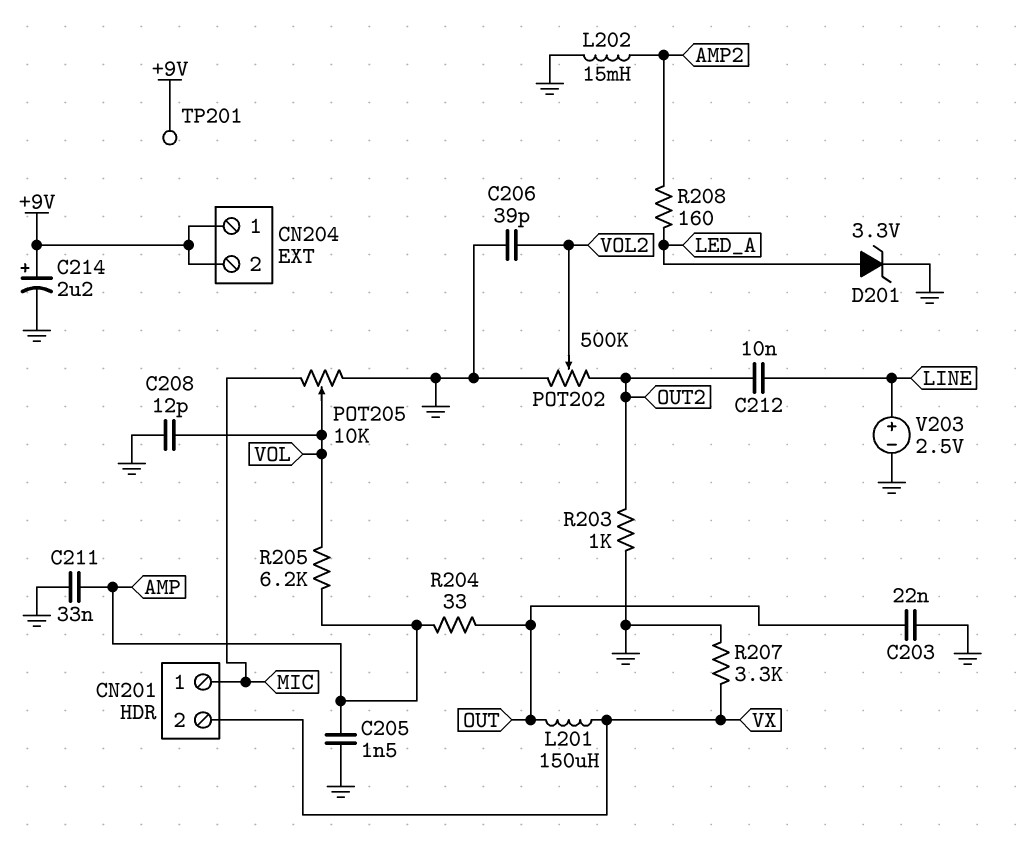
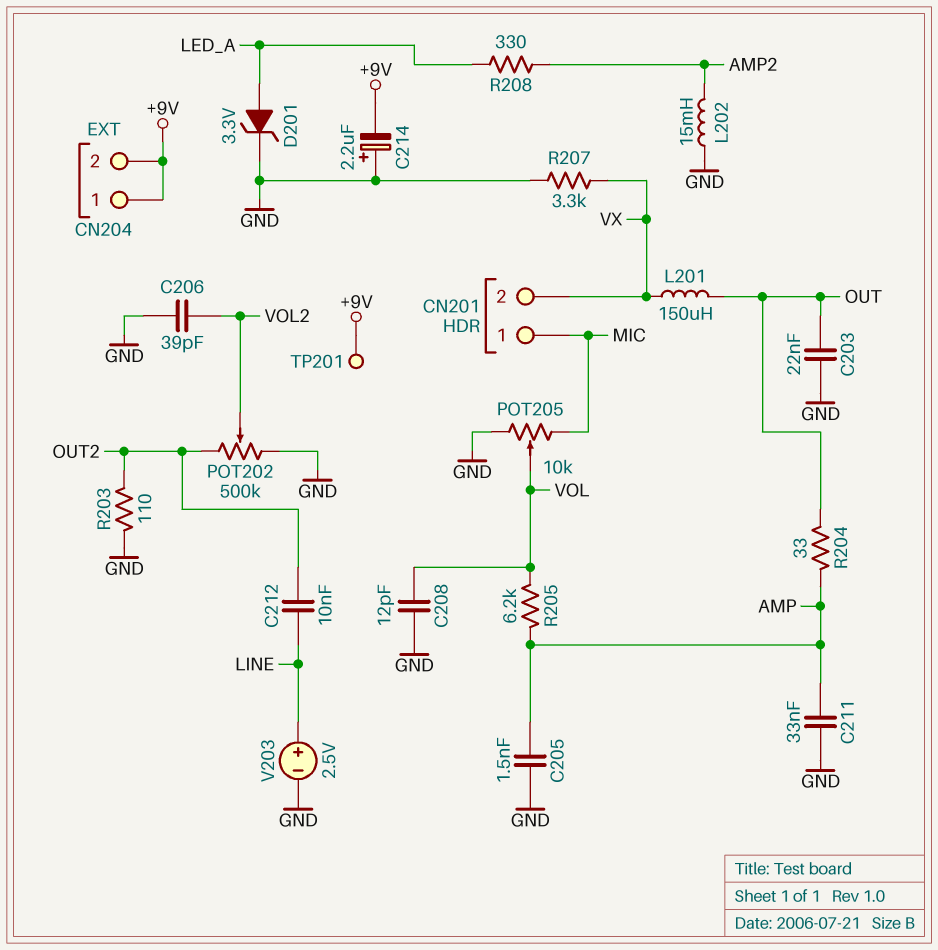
C214: 2.2uF (plus +9V, minus GND) -> 2.2uF (plus GND, minus +9V)
R203: 1k (GND, OUT2) -> 110 (GND, OUT2)
R208: 160 (AMP2, LED_A) -> 330 (AMP2, LED_A)

